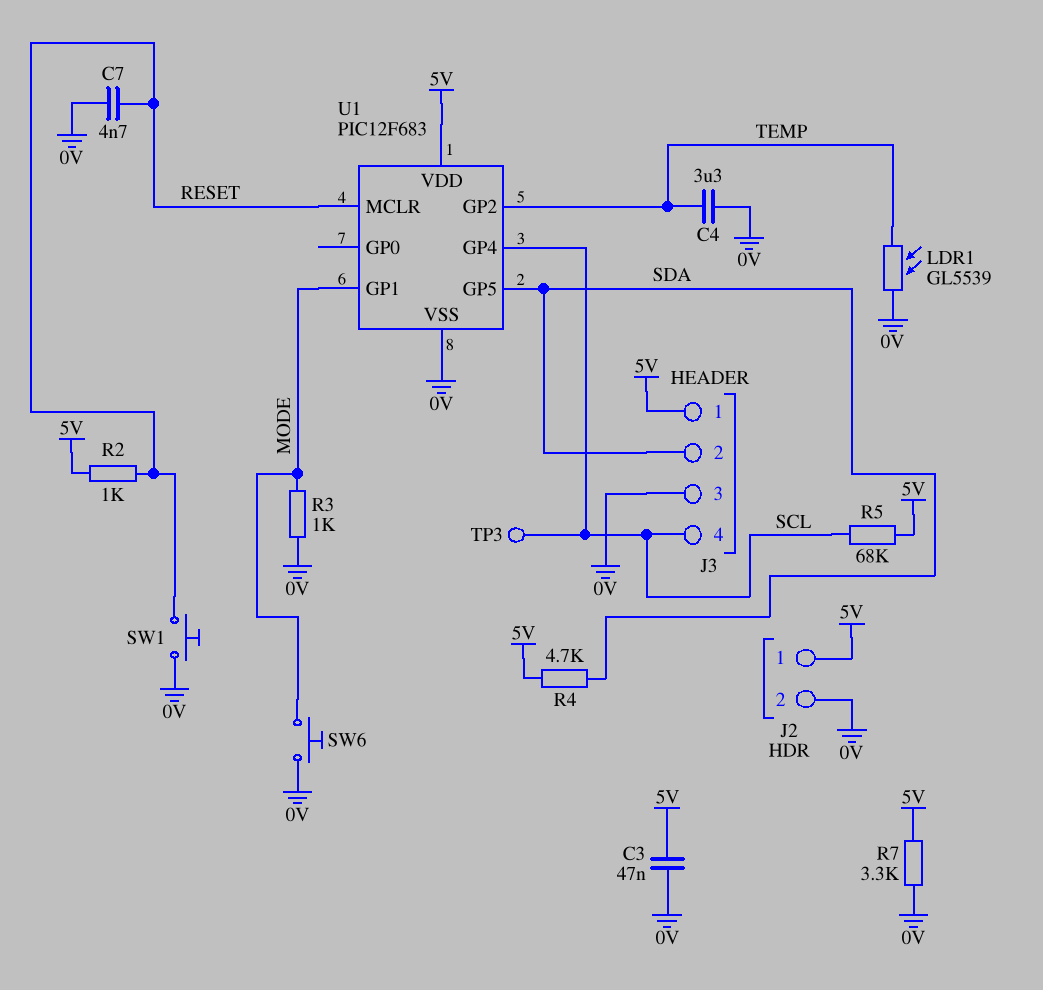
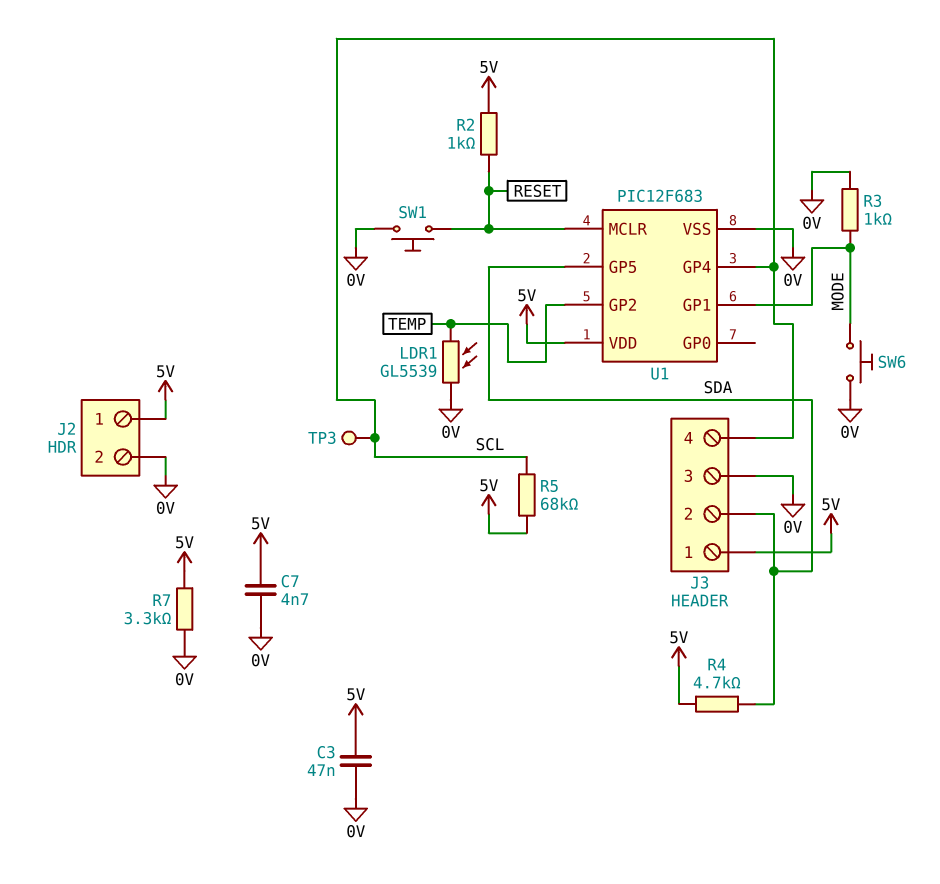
C4: 3.3uF (0V, TEMP) -> none
C7: 4.7nF (0V, RESET) -> 4.7nF (0V, 5V)

